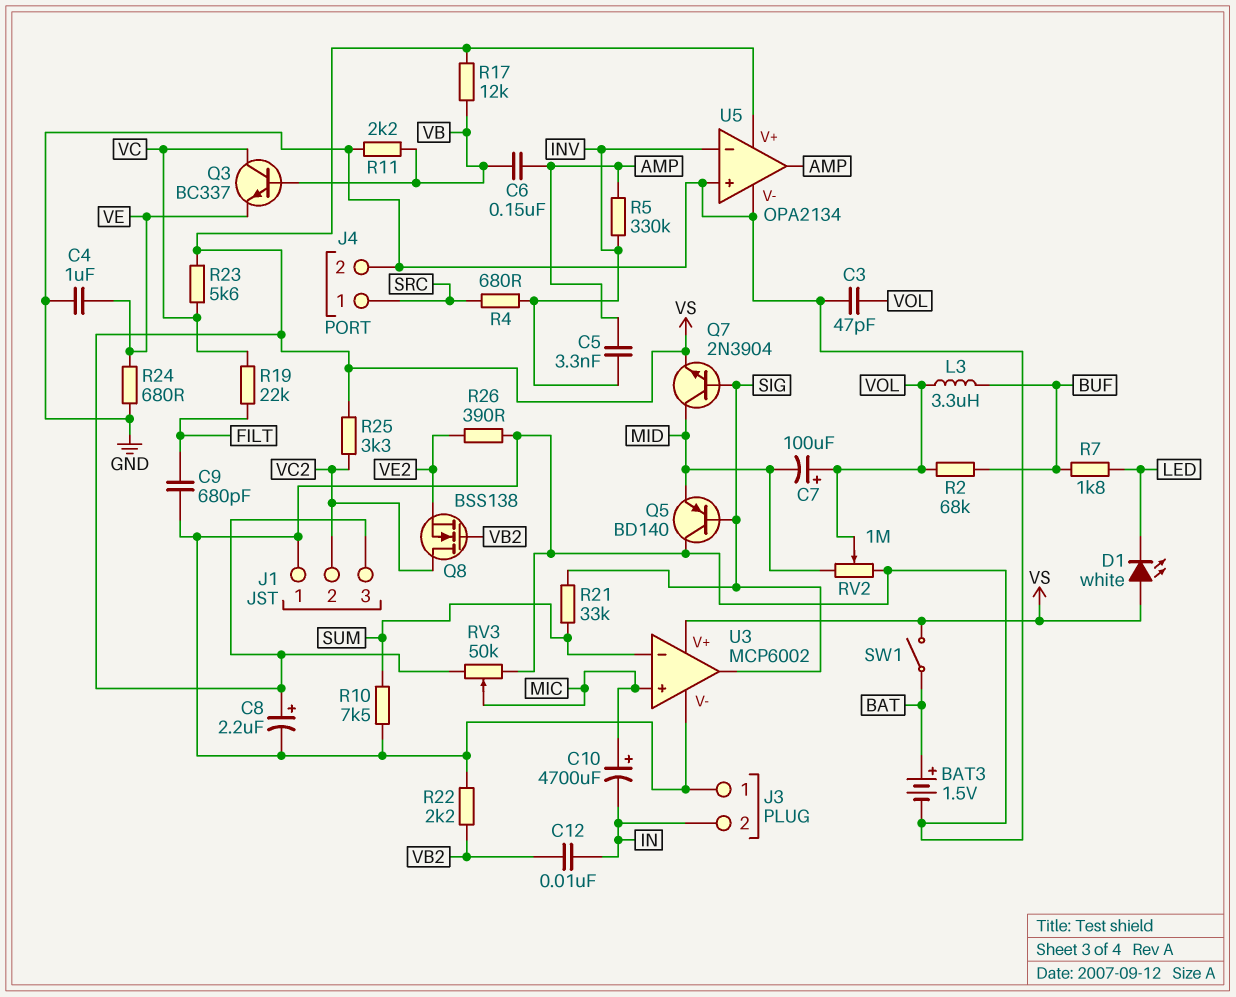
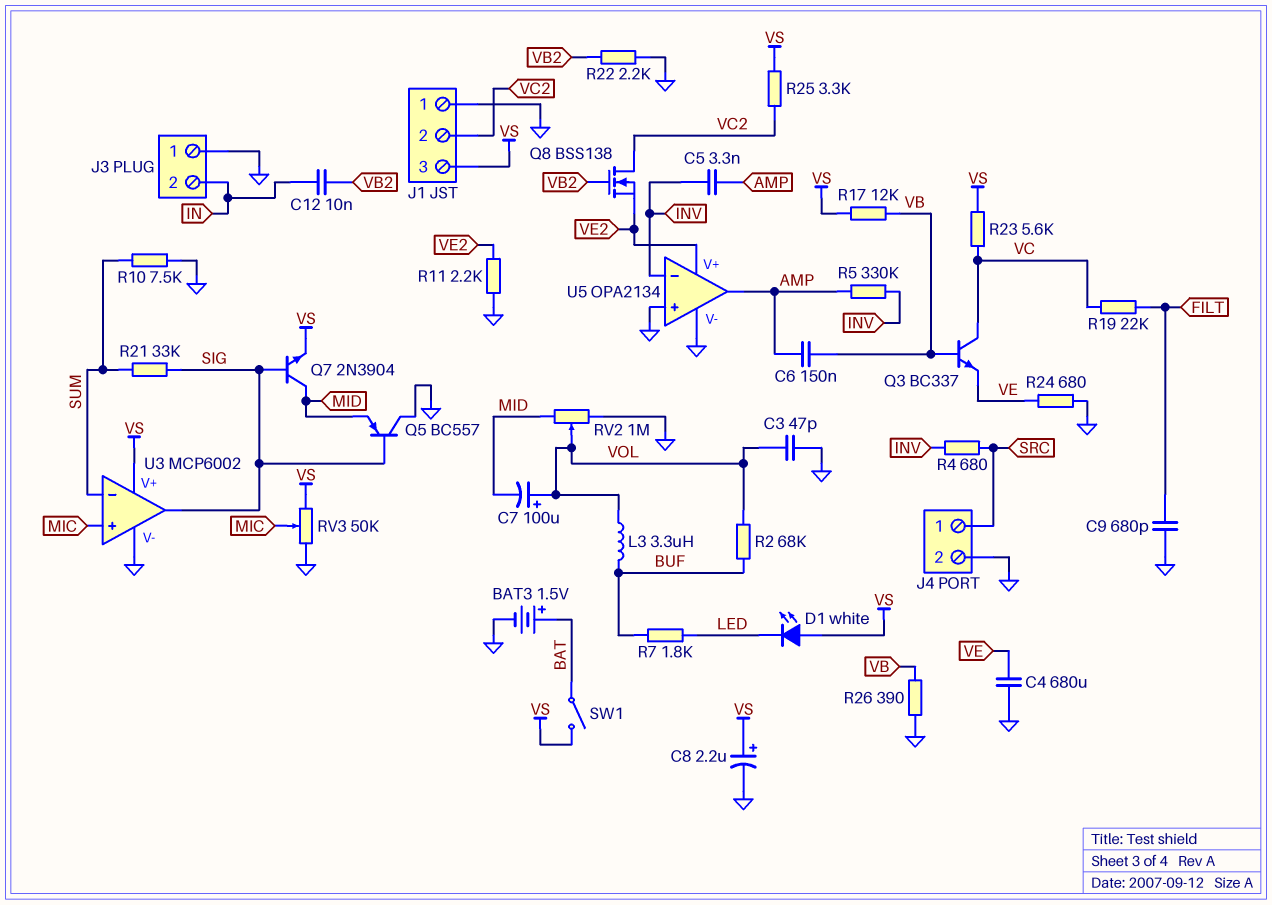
C4: 1uF (GND, VE) -> 680uF (GND, VE)
C10: 4700uF (plus MIC, minus IN) -> none
Q5: PNP BD140 (B SIG, C GND, E MID) -> PNP BC557 (B SIG, C GND, E MID)
R11: 2.2k (GND, VB) -> 2.2k (GND, VE2)
R26: 390 (GND, VE2) -> 390 (GND, VB)
U5 pin V+: VS -> VE2

